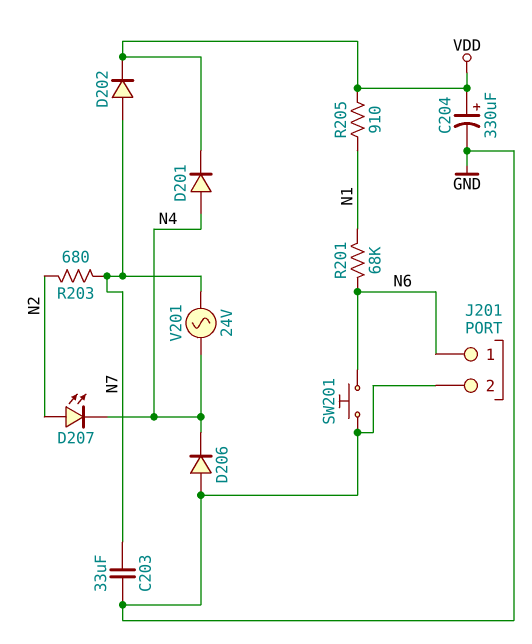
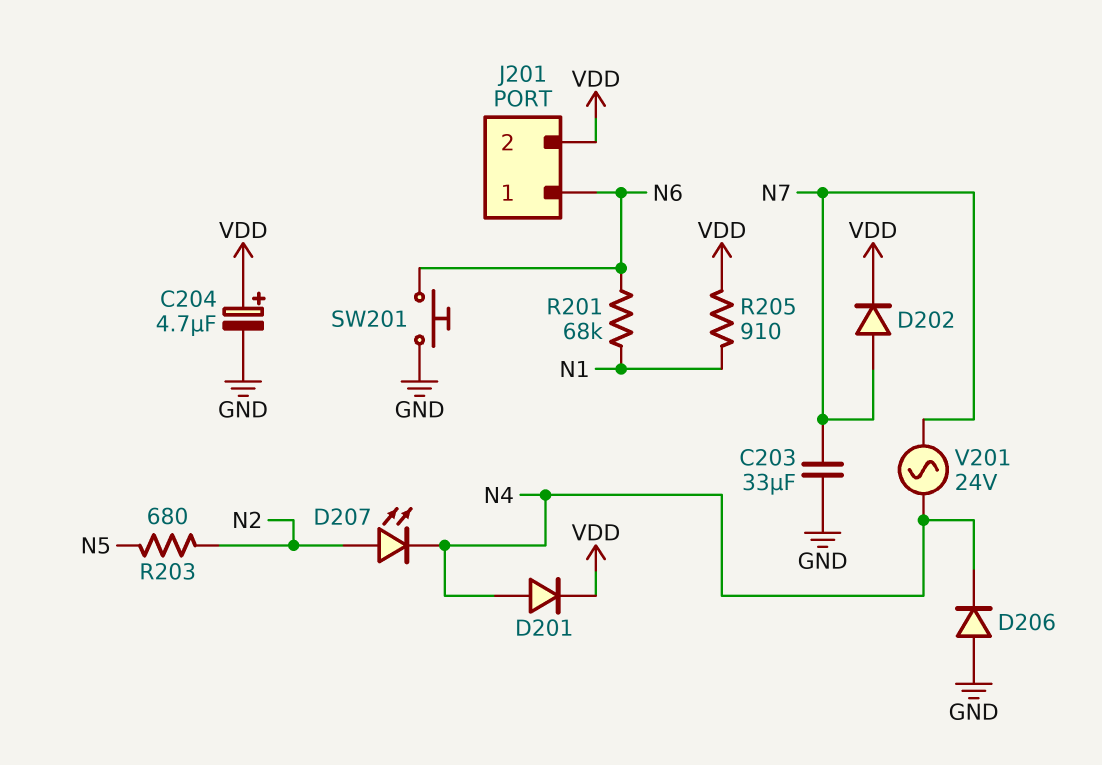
C204: 330uF (plus VDD, minus GND) -> 4.7uF (plus VDD, minus GND)
J201 pin 2: GND -> VDD
R203: 680 (N2, N7) -> 680 (N2, N5)

